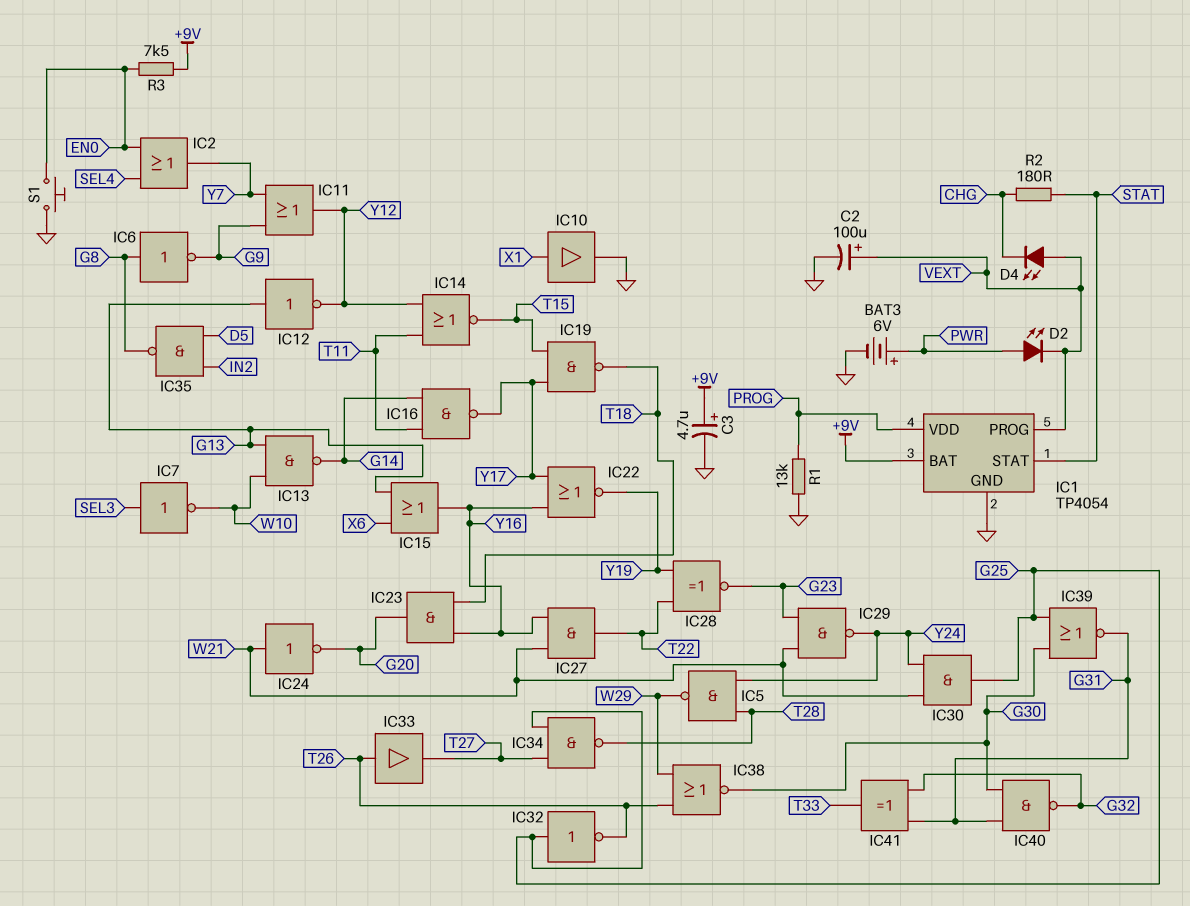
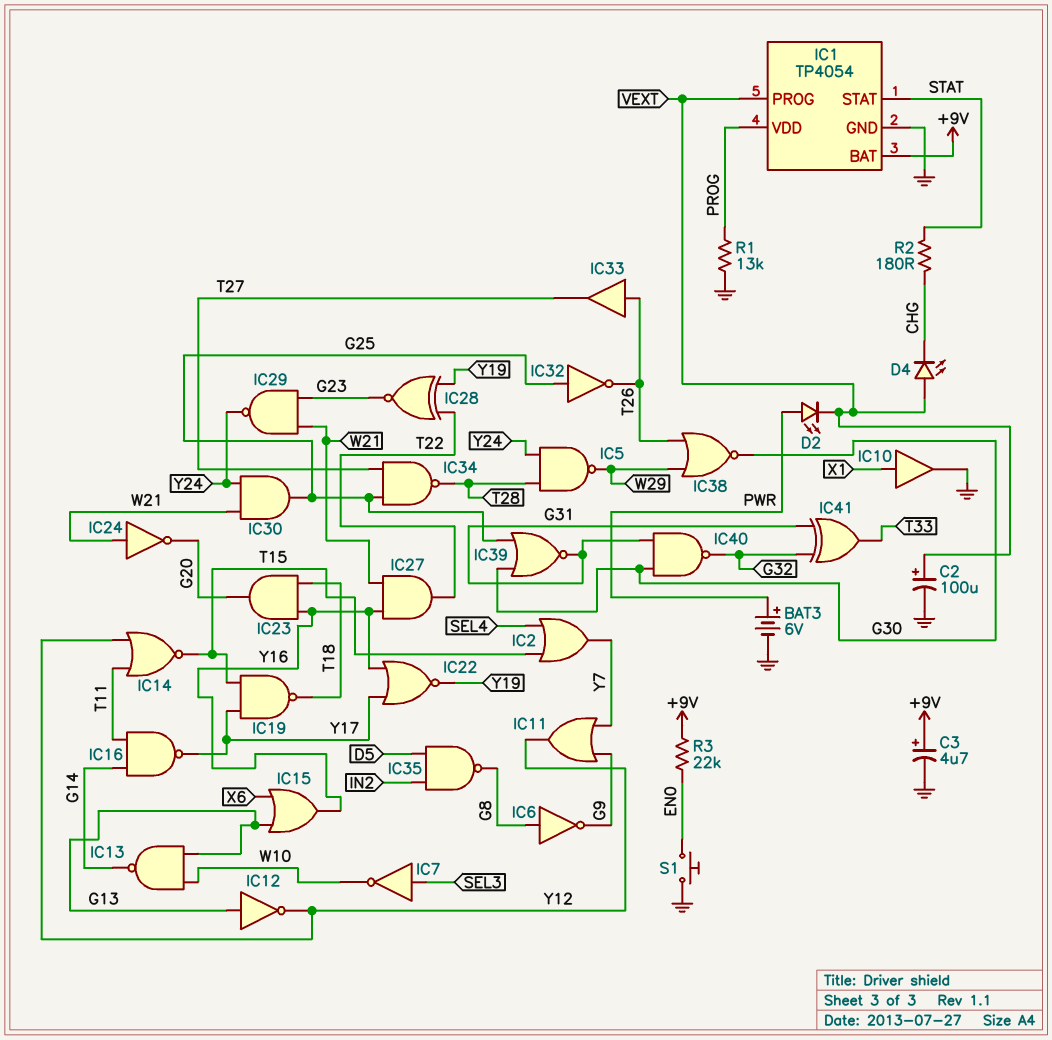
IC2: OR (in EN0, in SEL4, out Y7) -> OR (in SEL4, in T15, out Y7)
R3: 7.5k (+9V, EN0) -> 22k (+9V, EN0)

